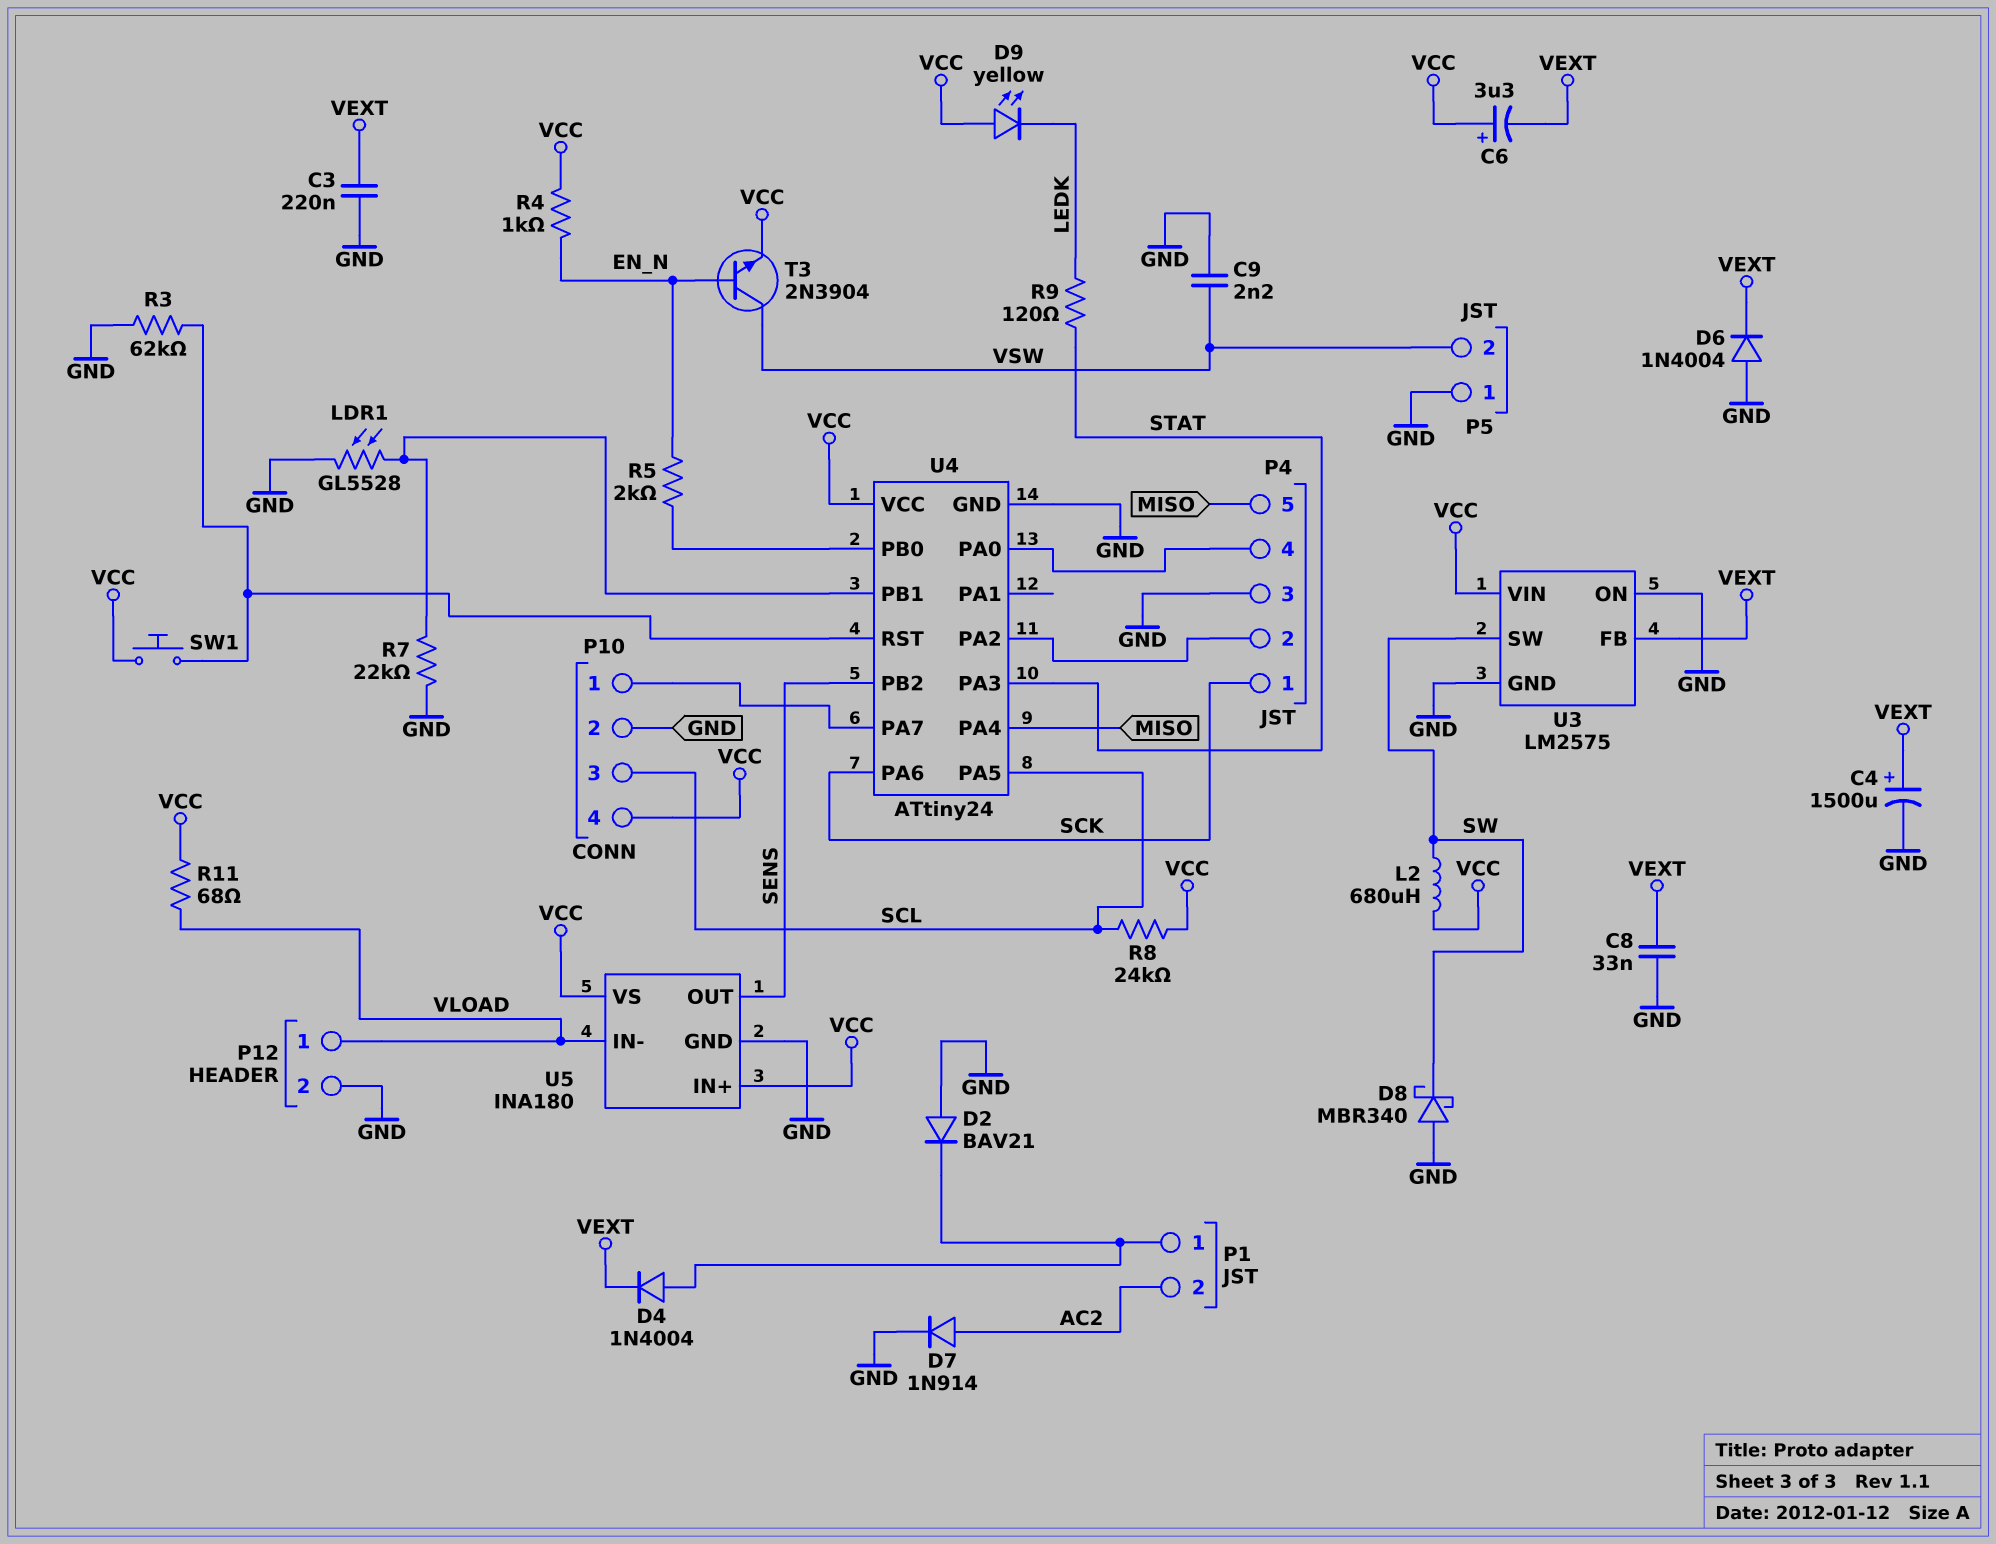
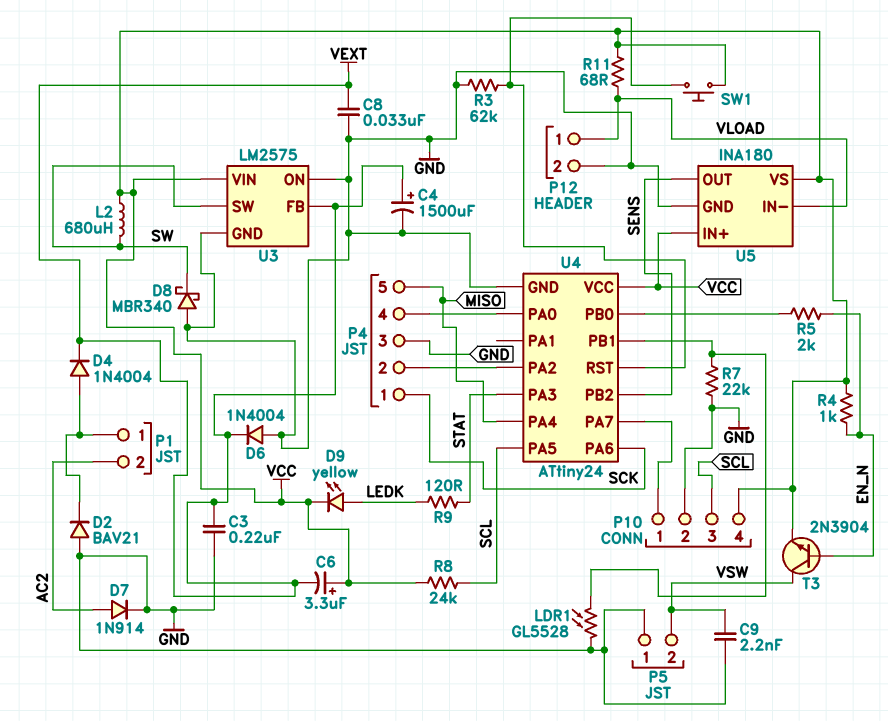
D9: LED yellow (A VCC, K LEDK) -> LED yellow (A LEDK, K VCC)

